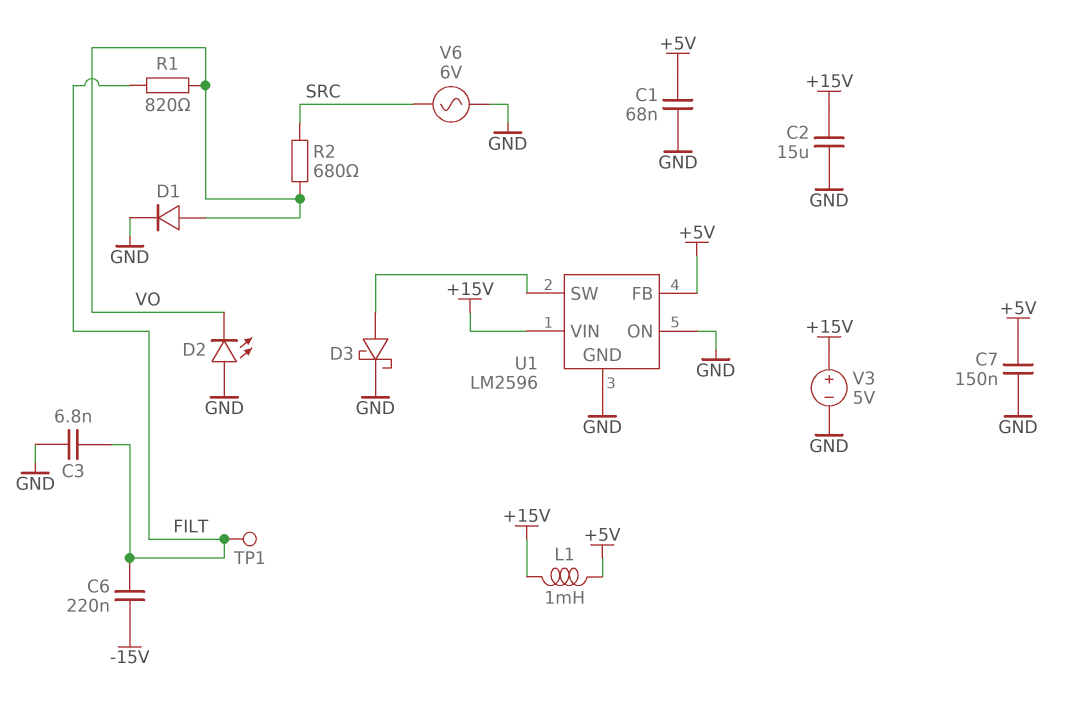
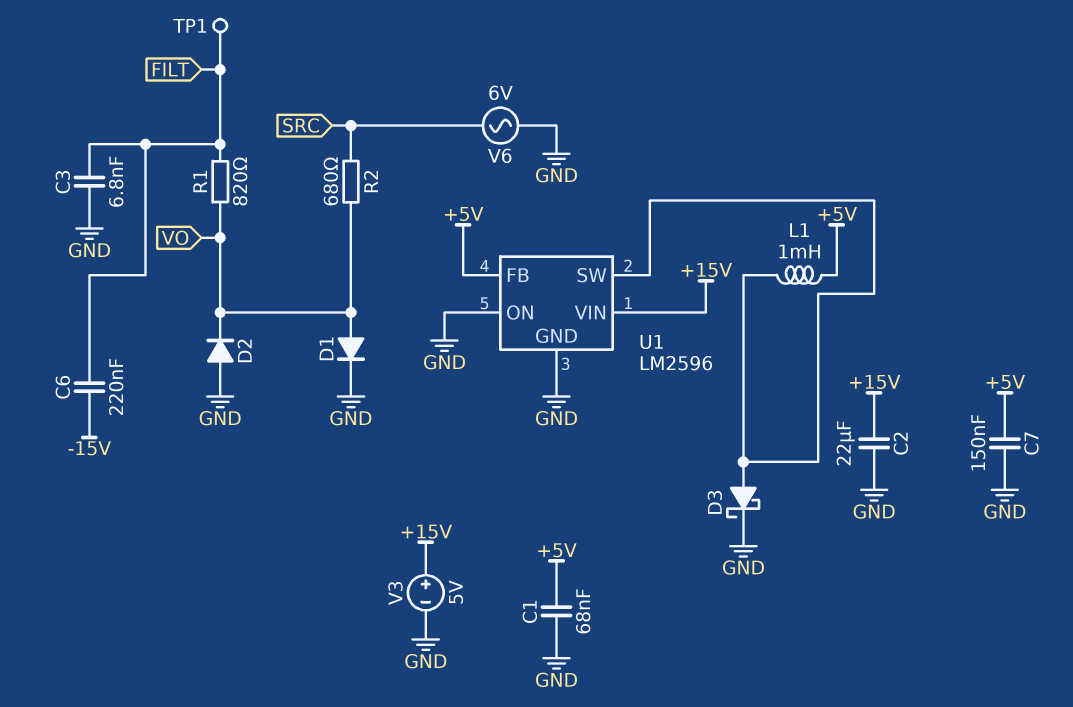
C2: 15uF (+15V, GND) -> 22uF (+15V, GND)
D2: LED (A GND, K VO) -> diode (A GND, K VO)
L1: 1mH (+5V, +15V) -> 1mH (+5V, U1/SW)

